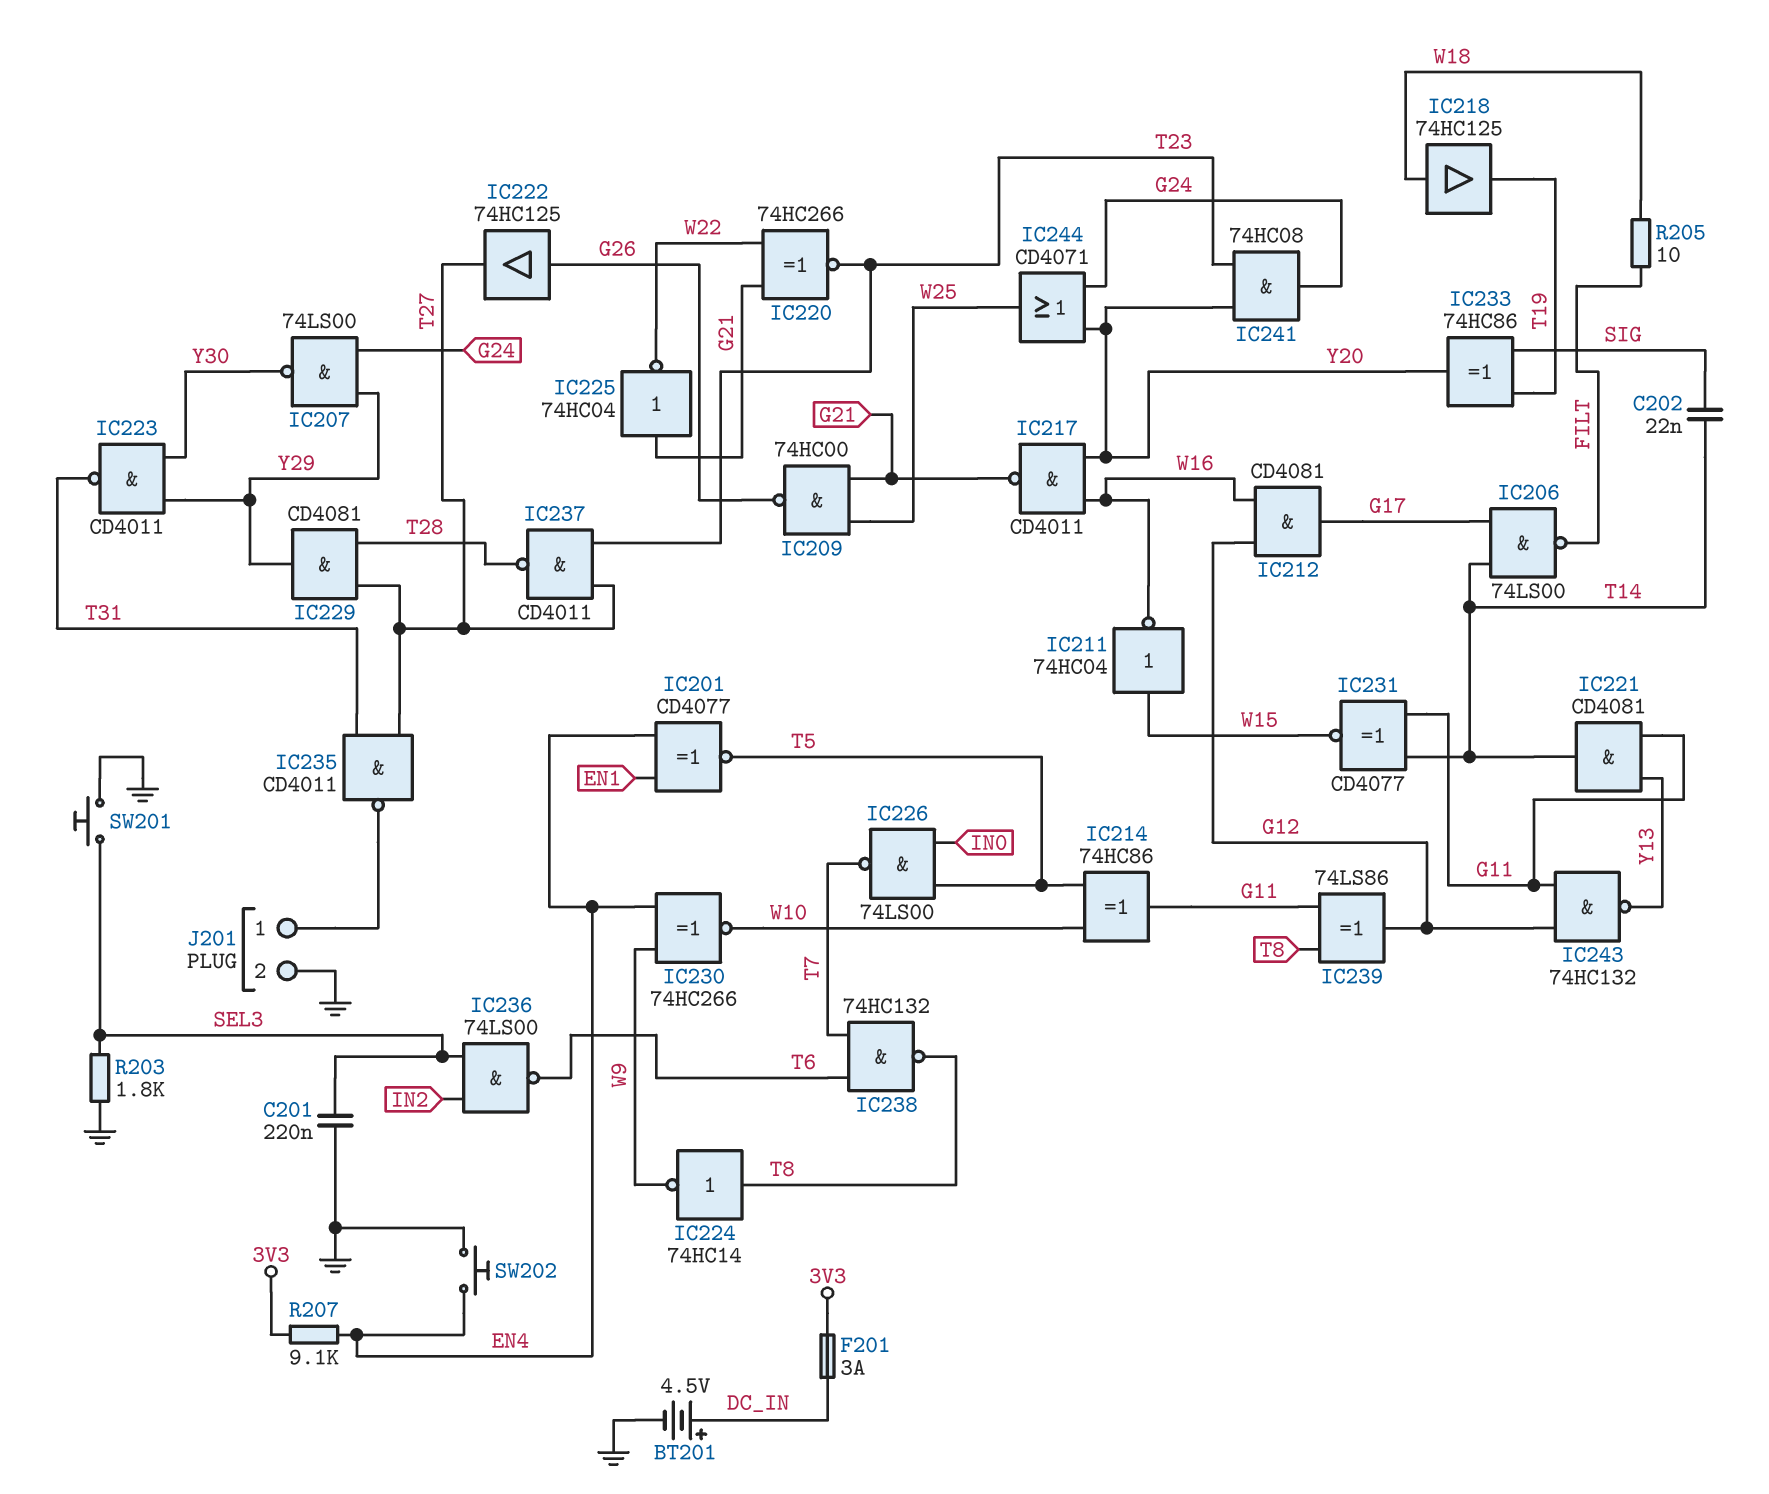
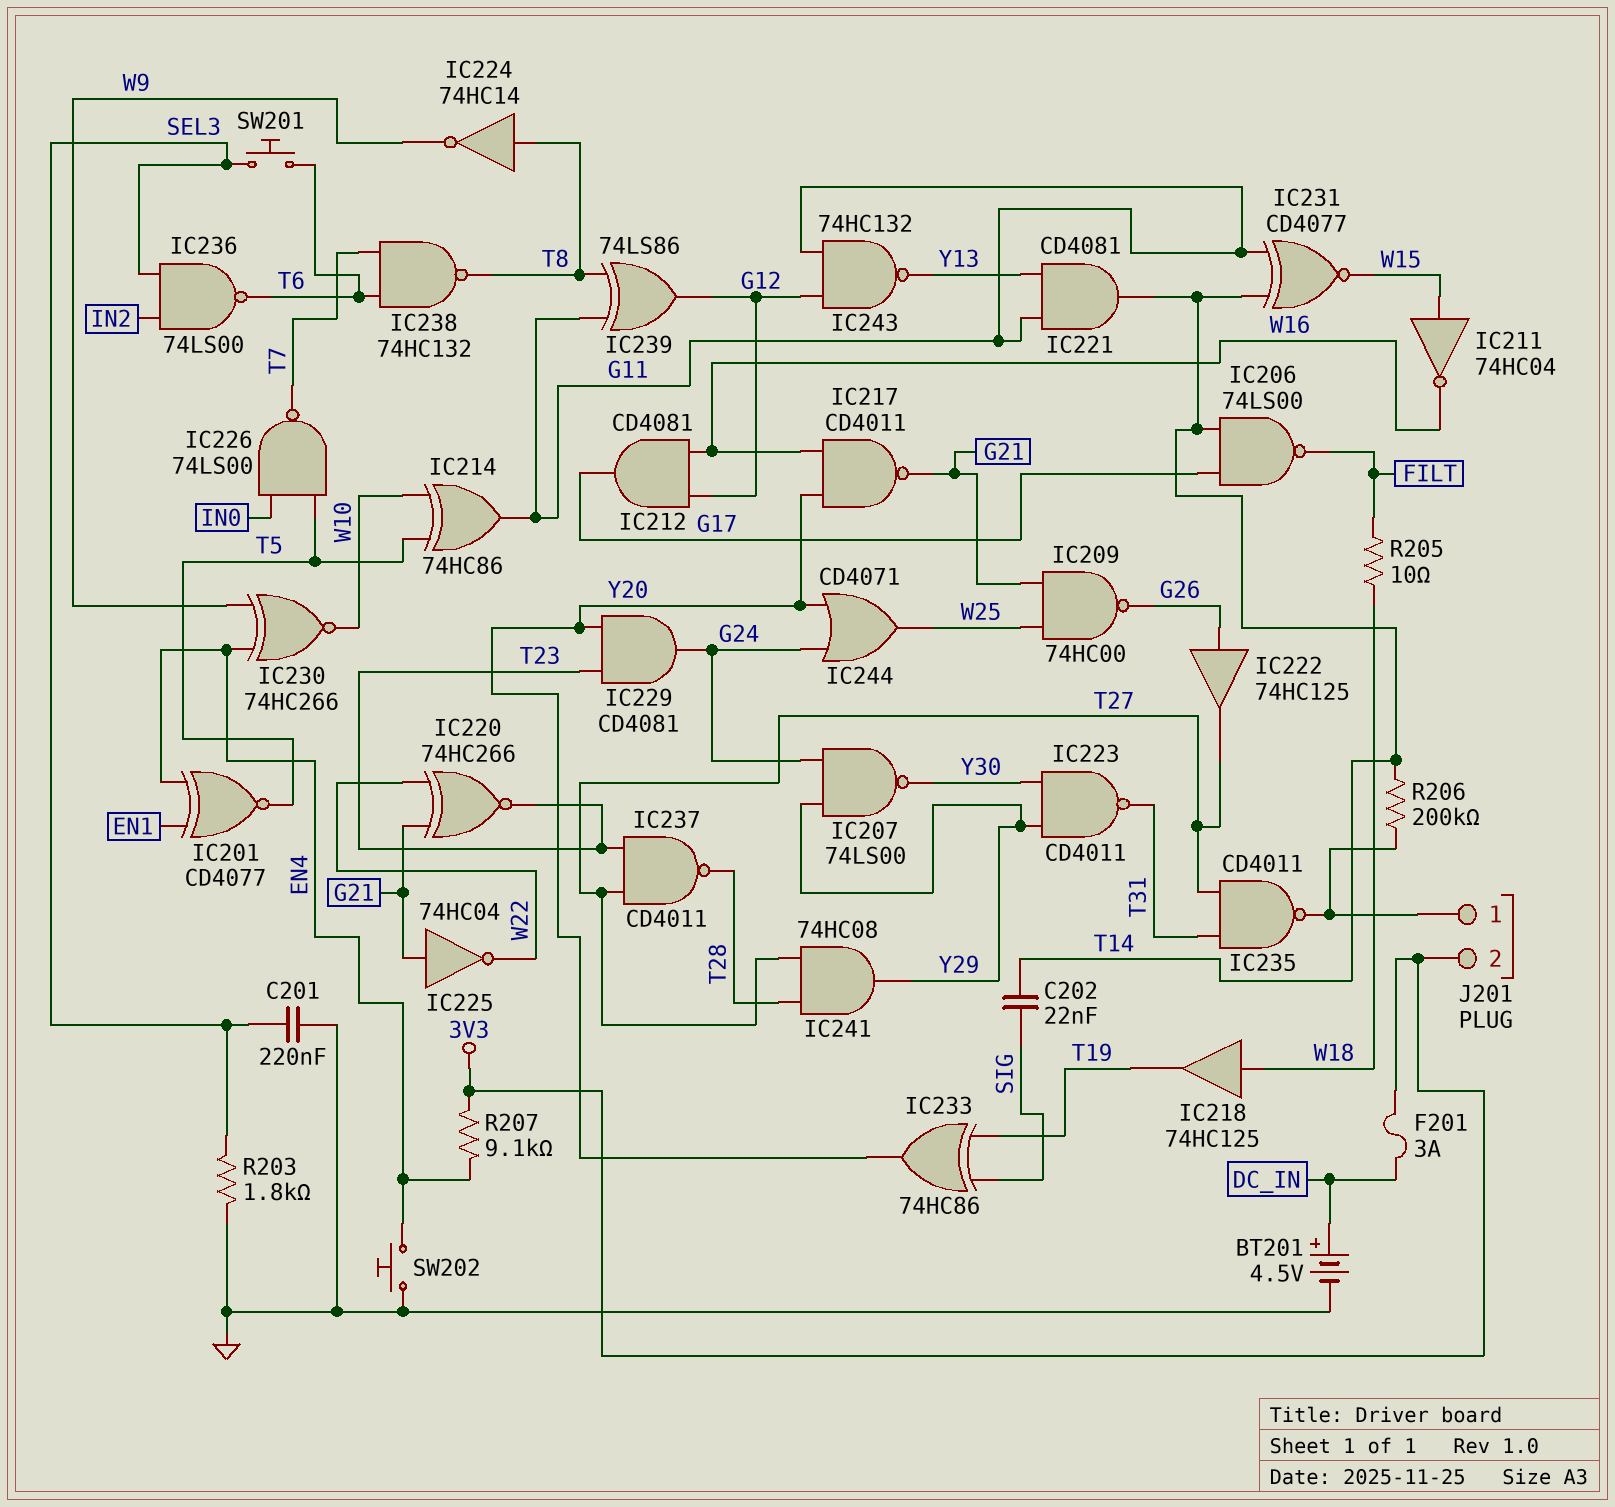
IC229: AND CD4081 (in T27, in T28, out Y29) -> AND CD4081 (in T23, in Y20, out G24)
IC241: AND 74HC08 (in T23, in Y20, out G24) -> AND 74HC08 (in T27, in T28, out Y29)
J201 pin 2: GND -> 3V3
R206: none -> 200k (J201/1, T14)
SW201: button (GND, SEL3) -> button (SEL3, T6)

